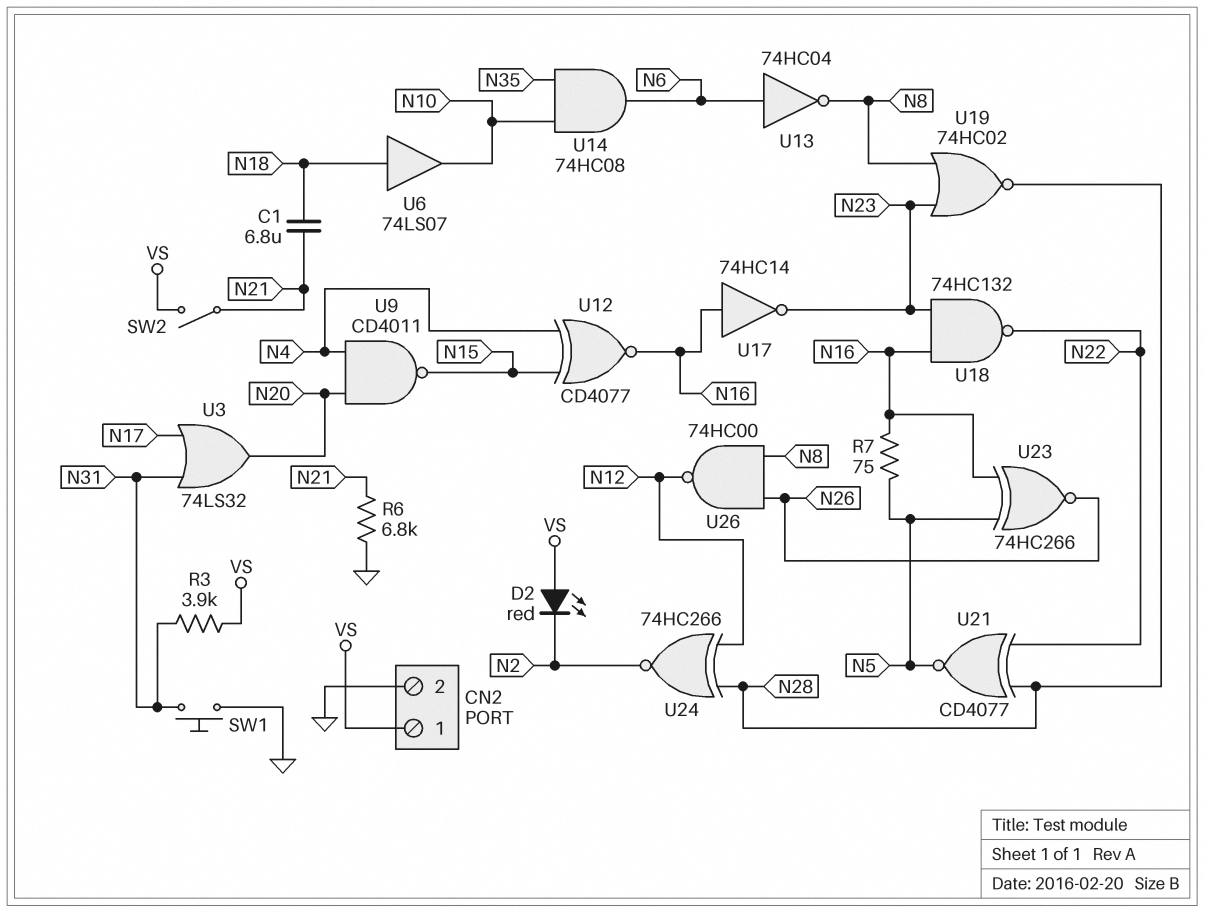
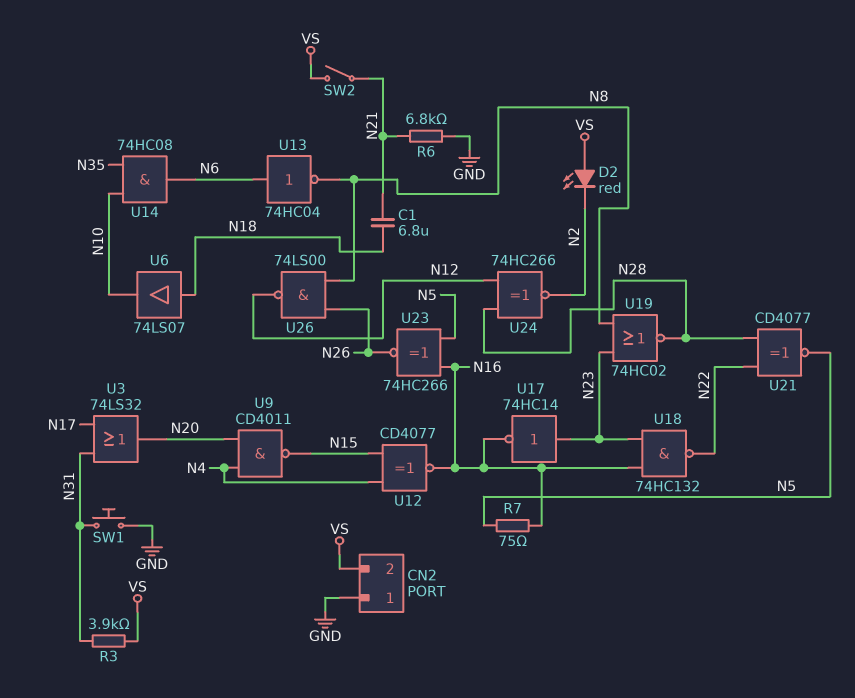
CN2 pin 1: VS -> GND
CN2 pin 2: GND -> VS
U17: NOT 74HC14 (in N16, out N23) -> NOT 74HC14 (in N23, out N16)
U26: NAND 74HC00 (in N8, in N26, out N12) -> NAND 74LS00 (in N8, in N26, out N12)

